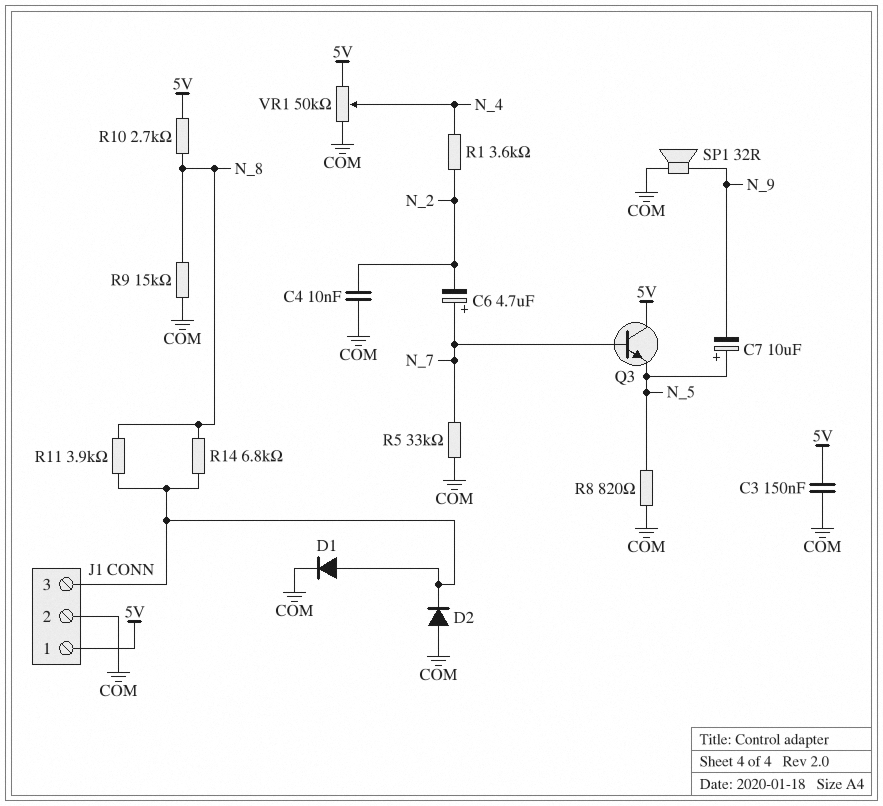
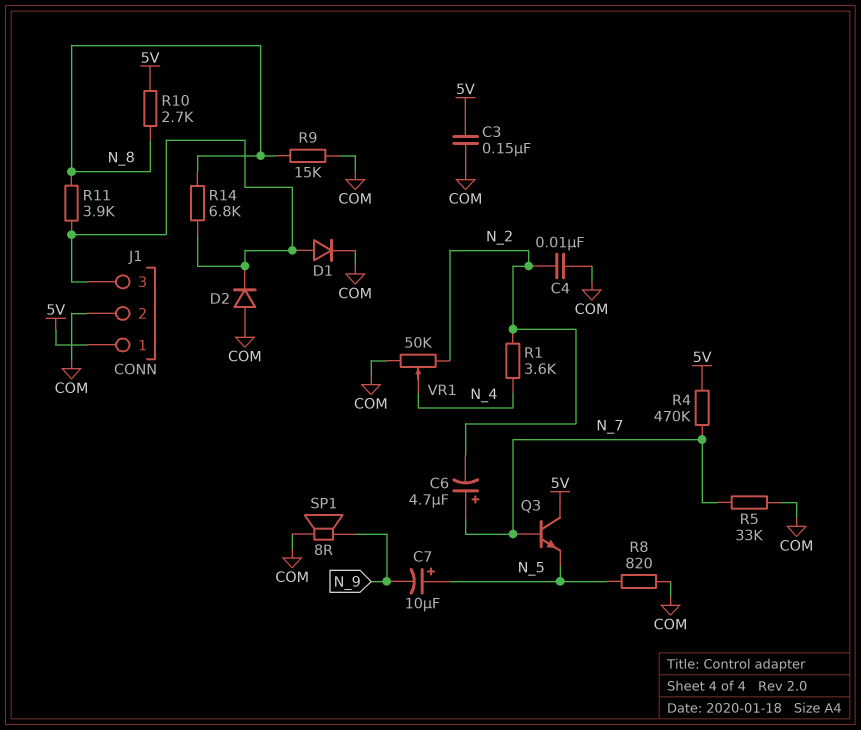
R4: none -> 470k (5V, N_7)
SP1: speaker 32R (COM, N_9) -> speaker 8R (COM, N_9)
VR1: 50k (5V, COM, wiper N_4) -> 50k (COM, N_2, wiper N_4)

